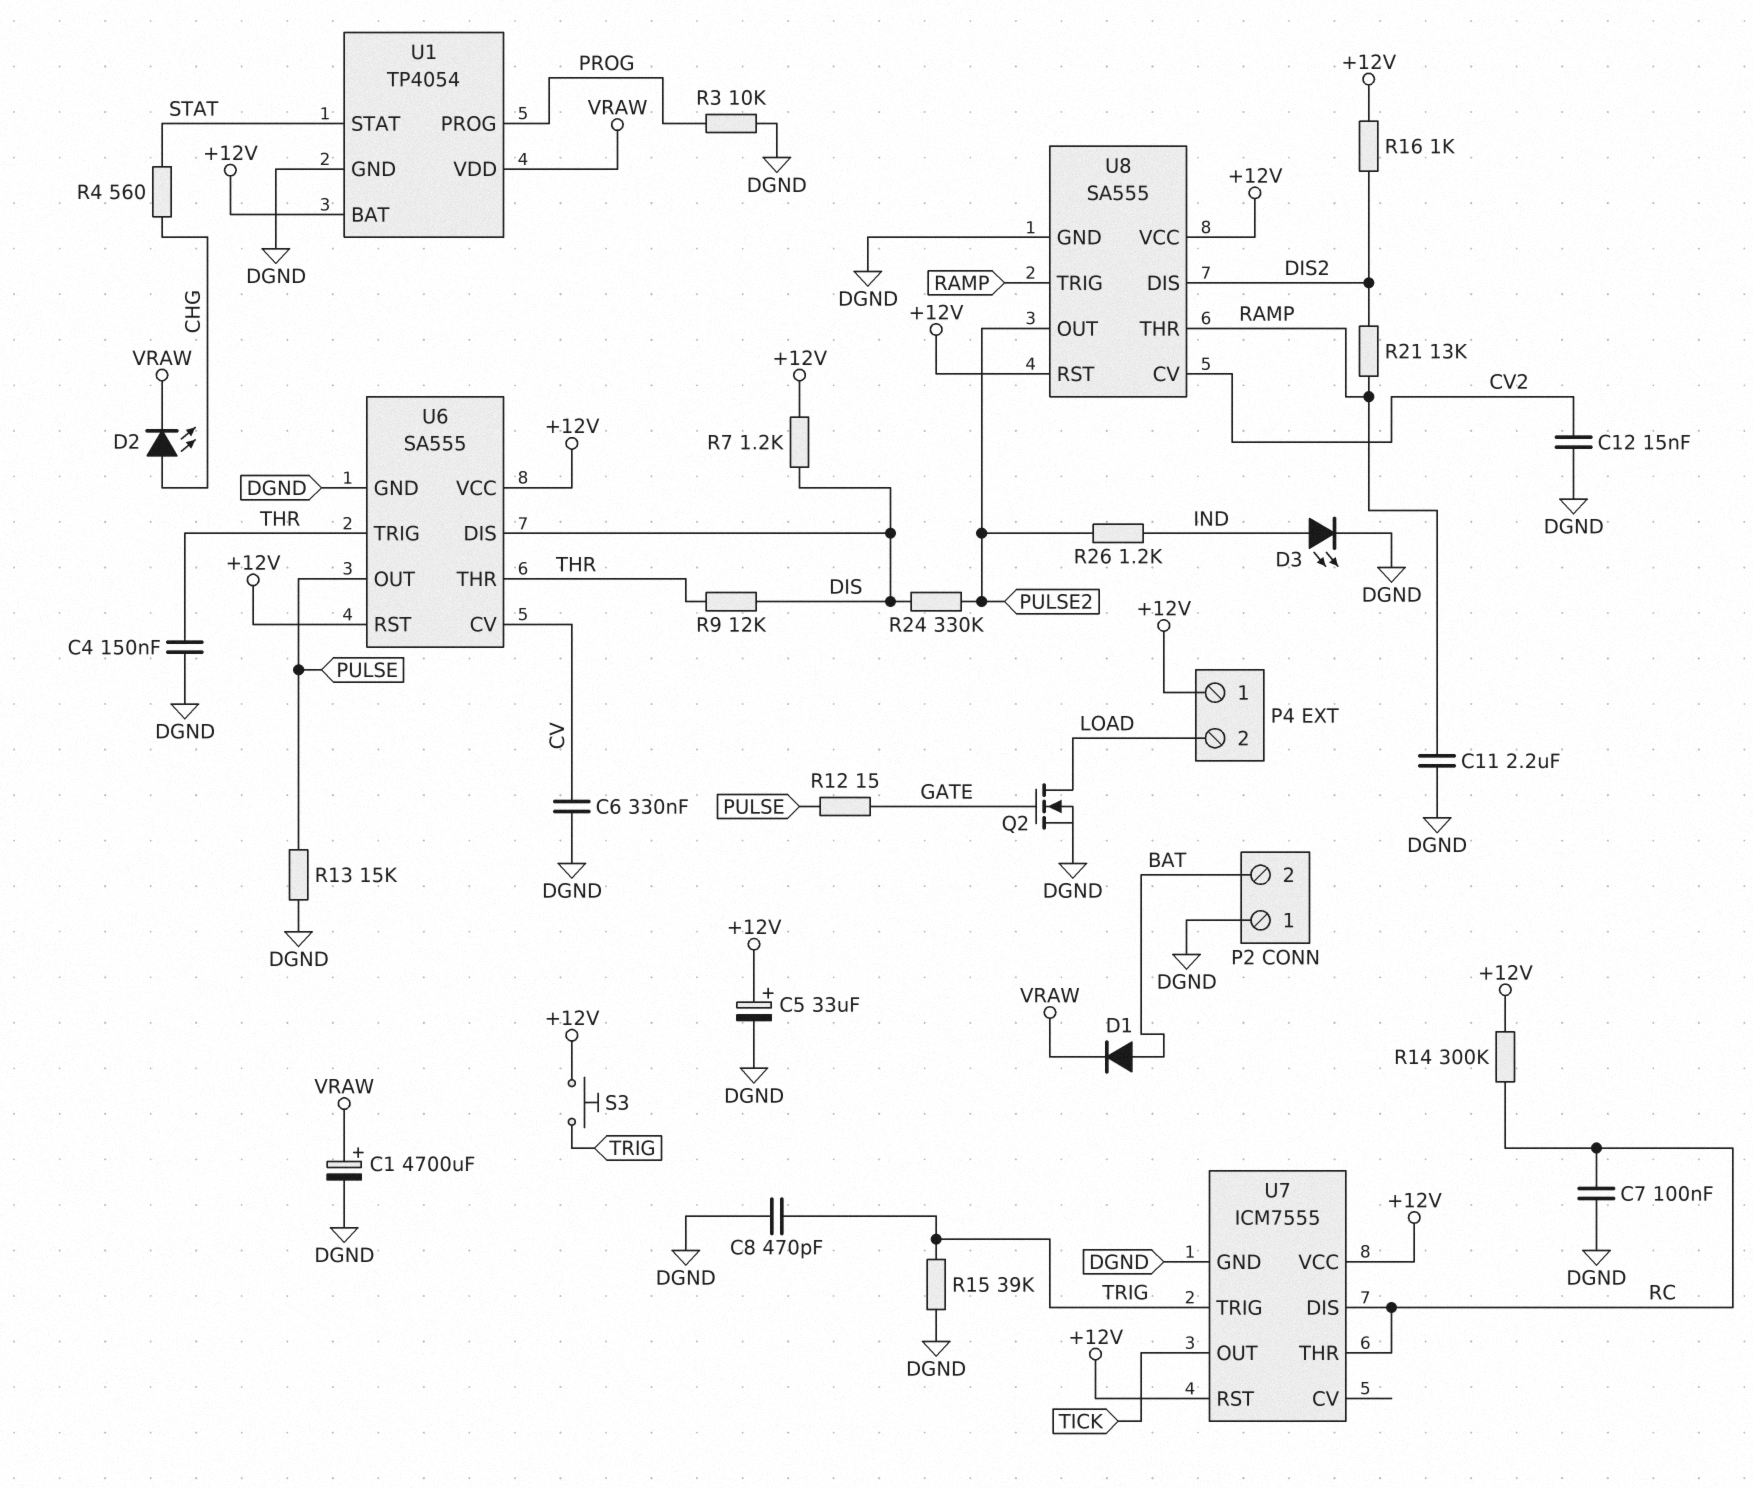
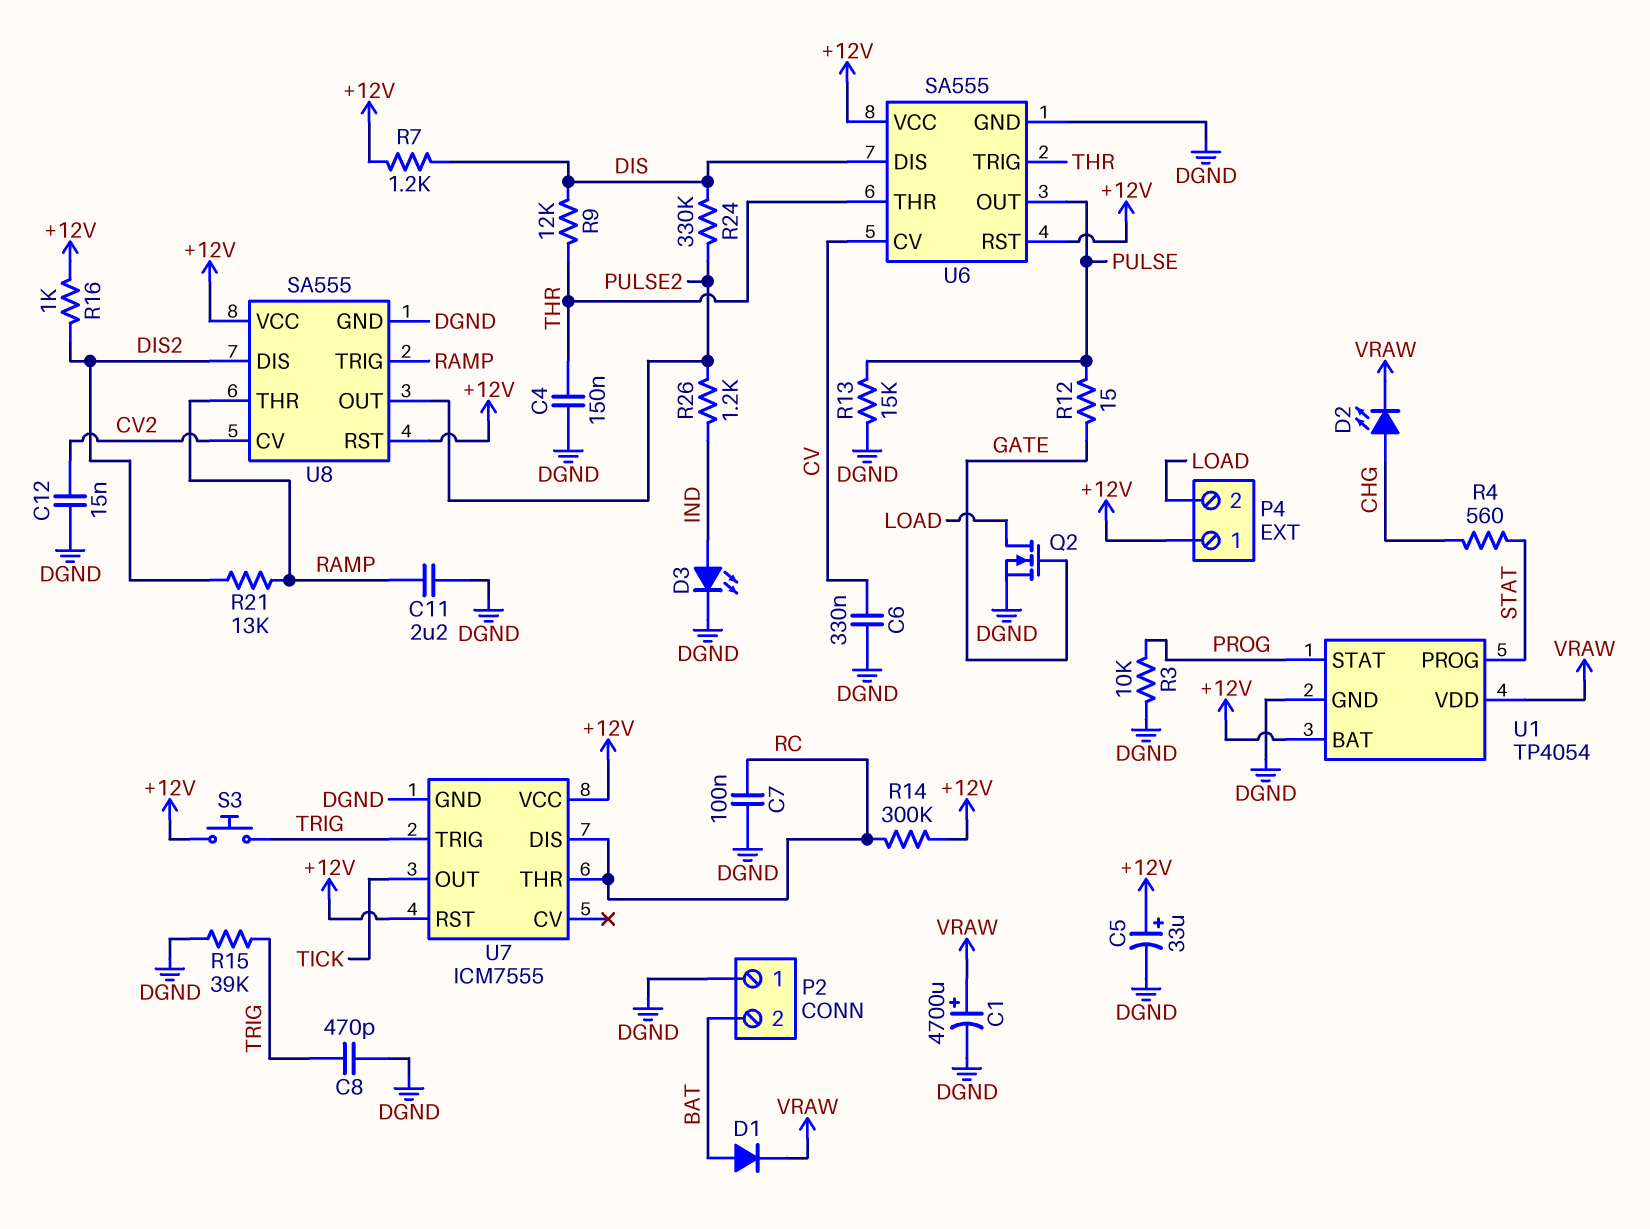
U1 pin PROG: PROG -> STAT
U1 pin STAT: STAT -> PROG

